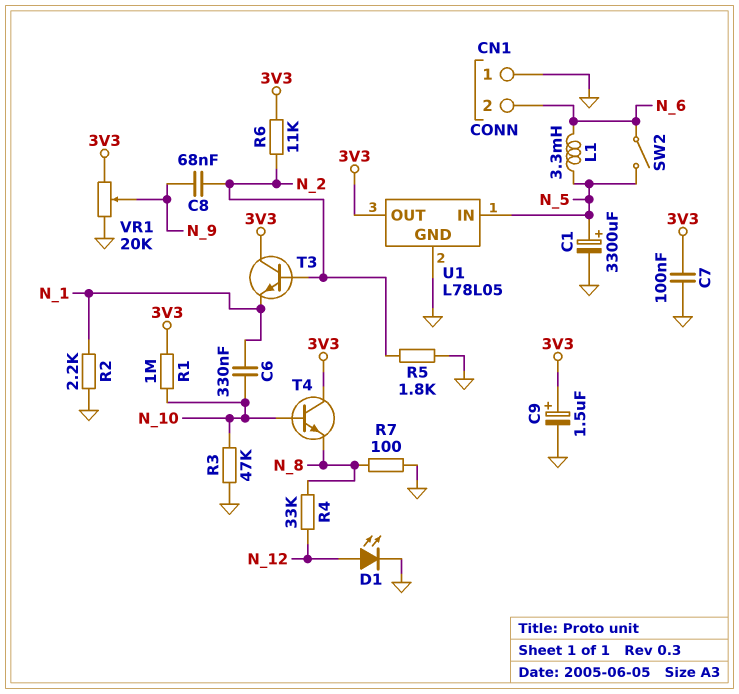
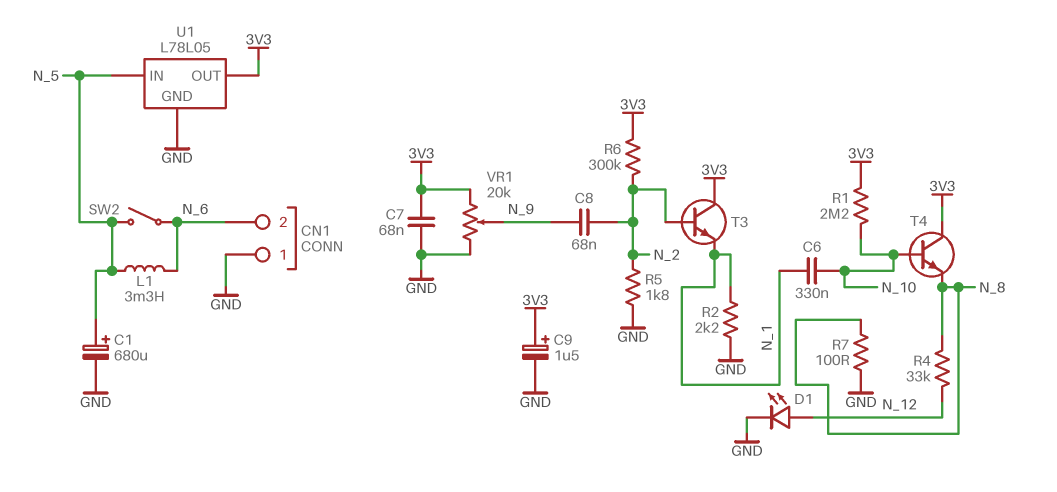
C1: 3300uF (plus N_5, minus GND) -> 680uF (plus N_5, minus GND)
C7: 100nF (3V3, GND) -> 68nF (3V3, GND)
R1: 1M (3V3, N_10) -> 2.2M (3V3, N_10)
R3: 47k (GND, N_10) -> none
R6: 11k (3V3, N_2) -> 300k (3V3, N_2)

